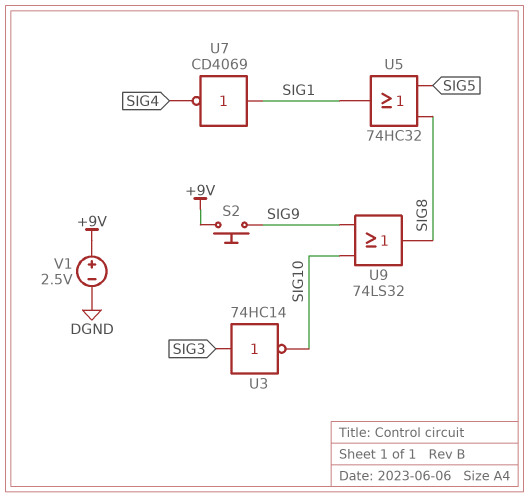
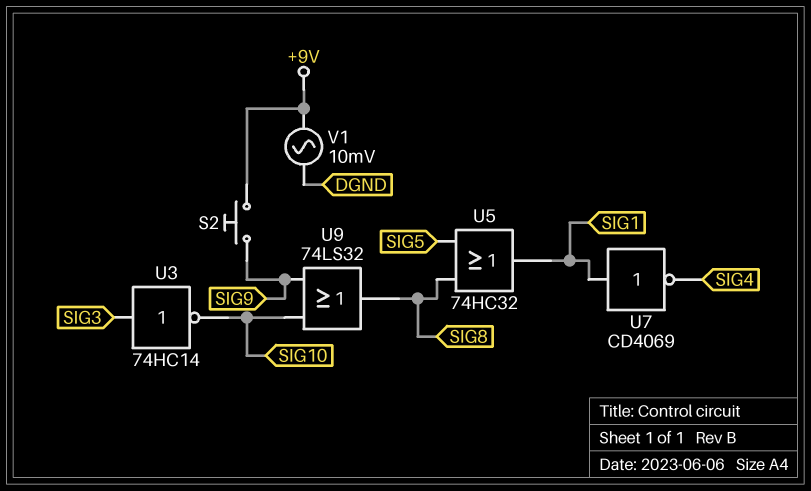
V1: 2.5V (plus +9V, minus DGND) -> AC 10mV (+9V, DGND)

